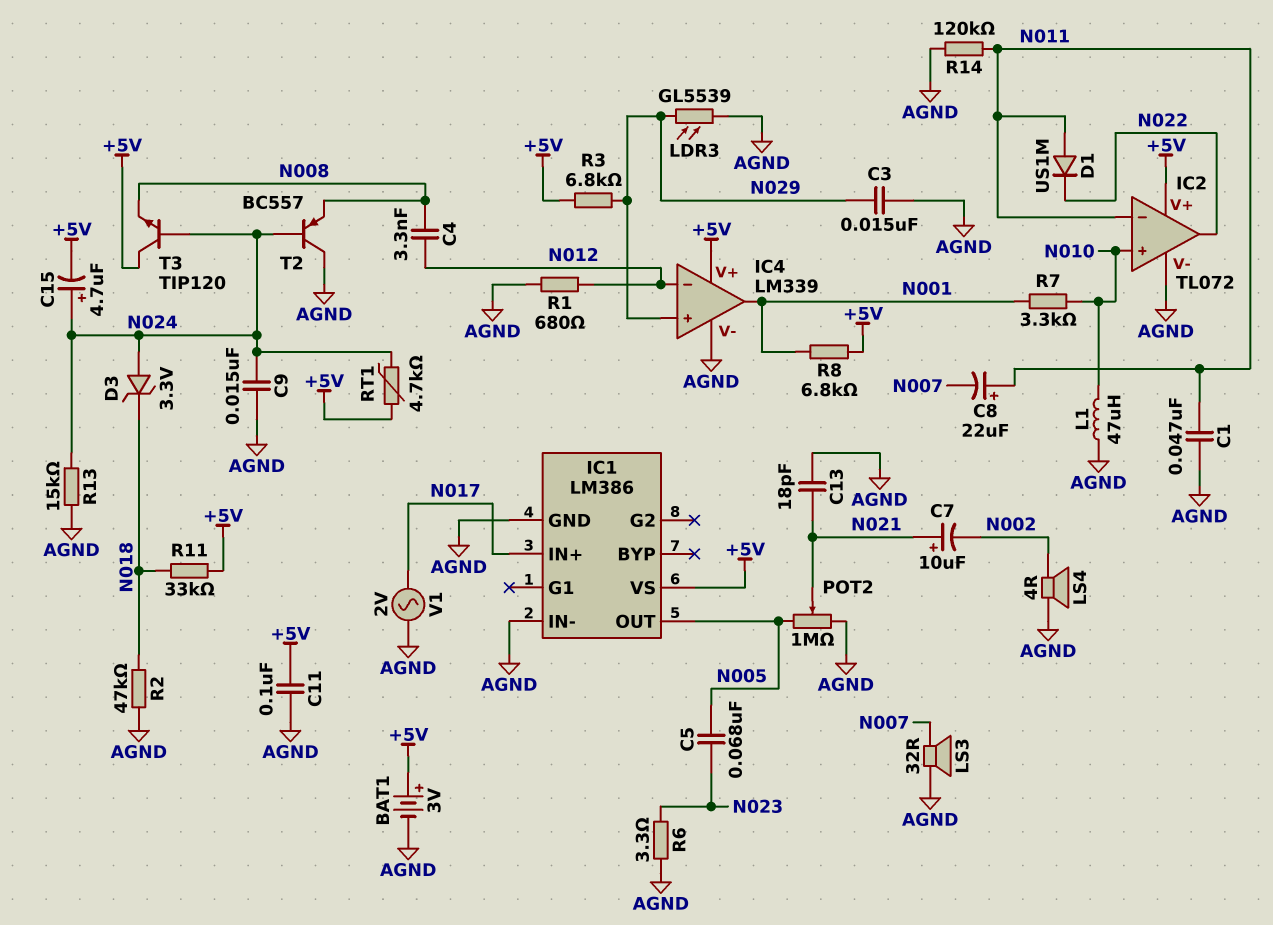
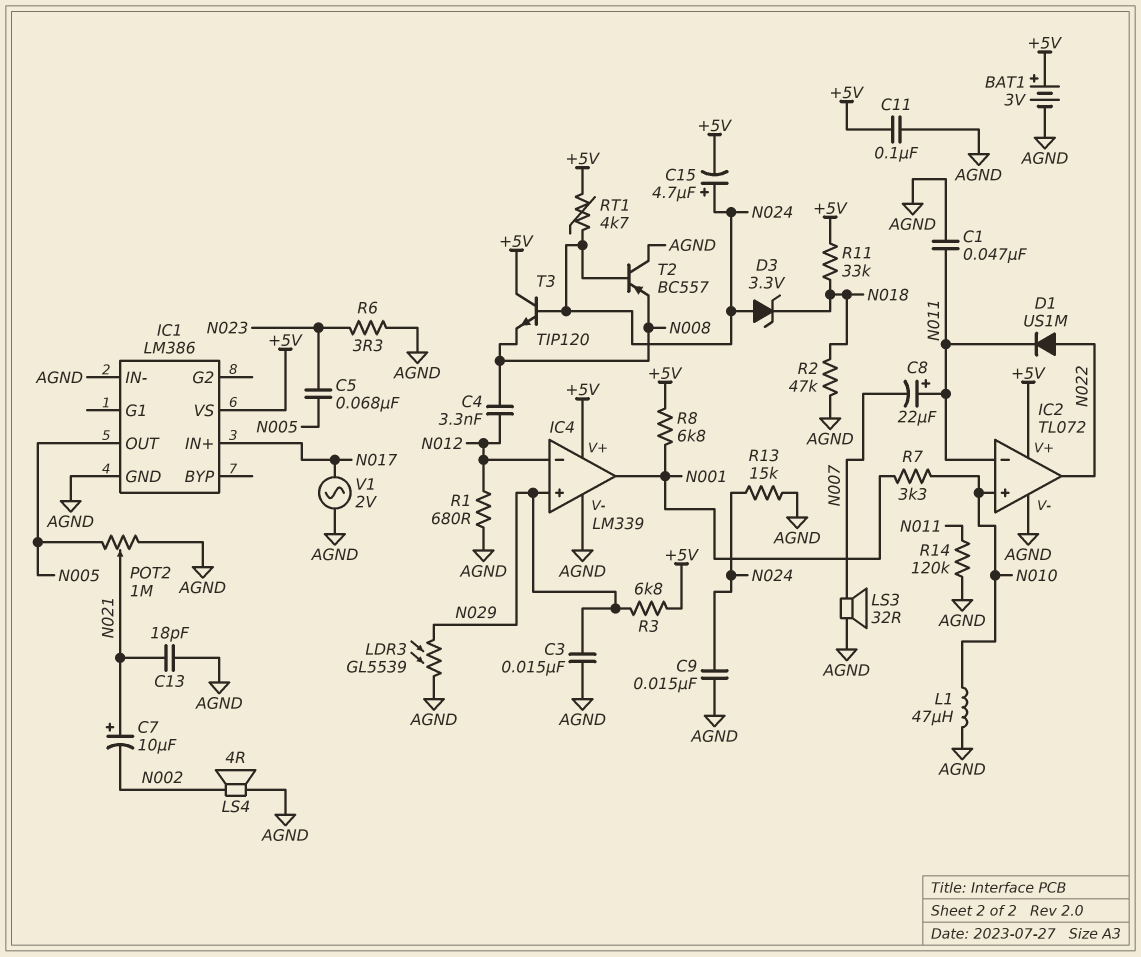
D1: diode US1M (A N011, K N022) -> diode US1M (A N022, K N011)

